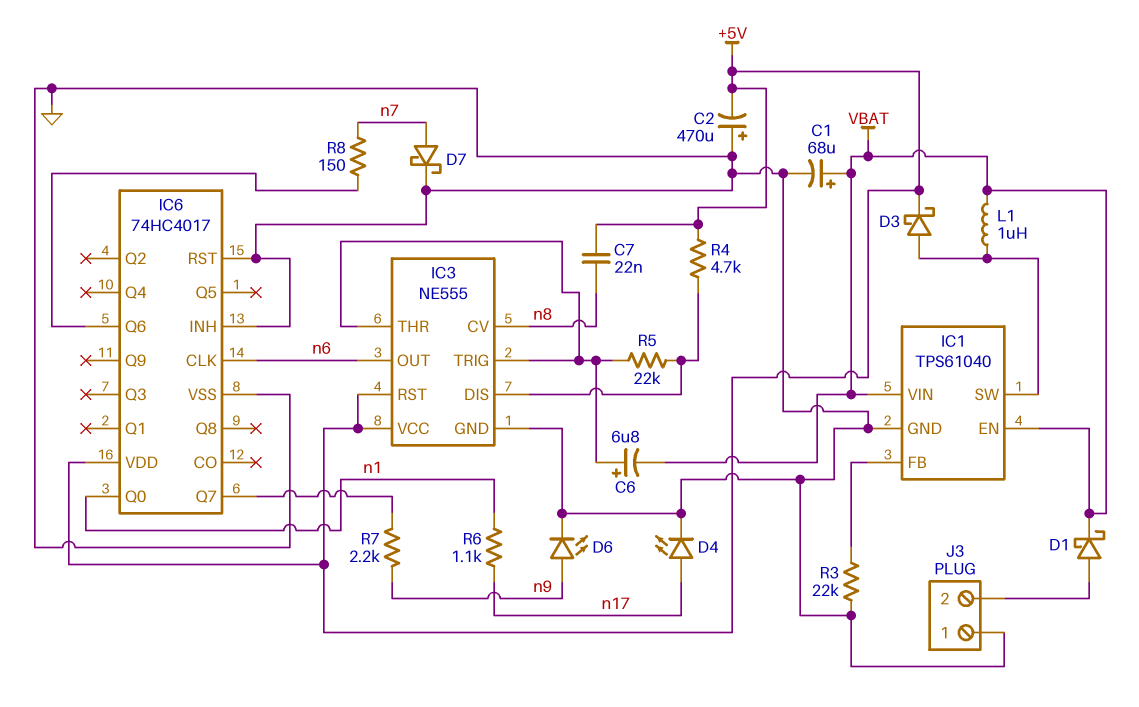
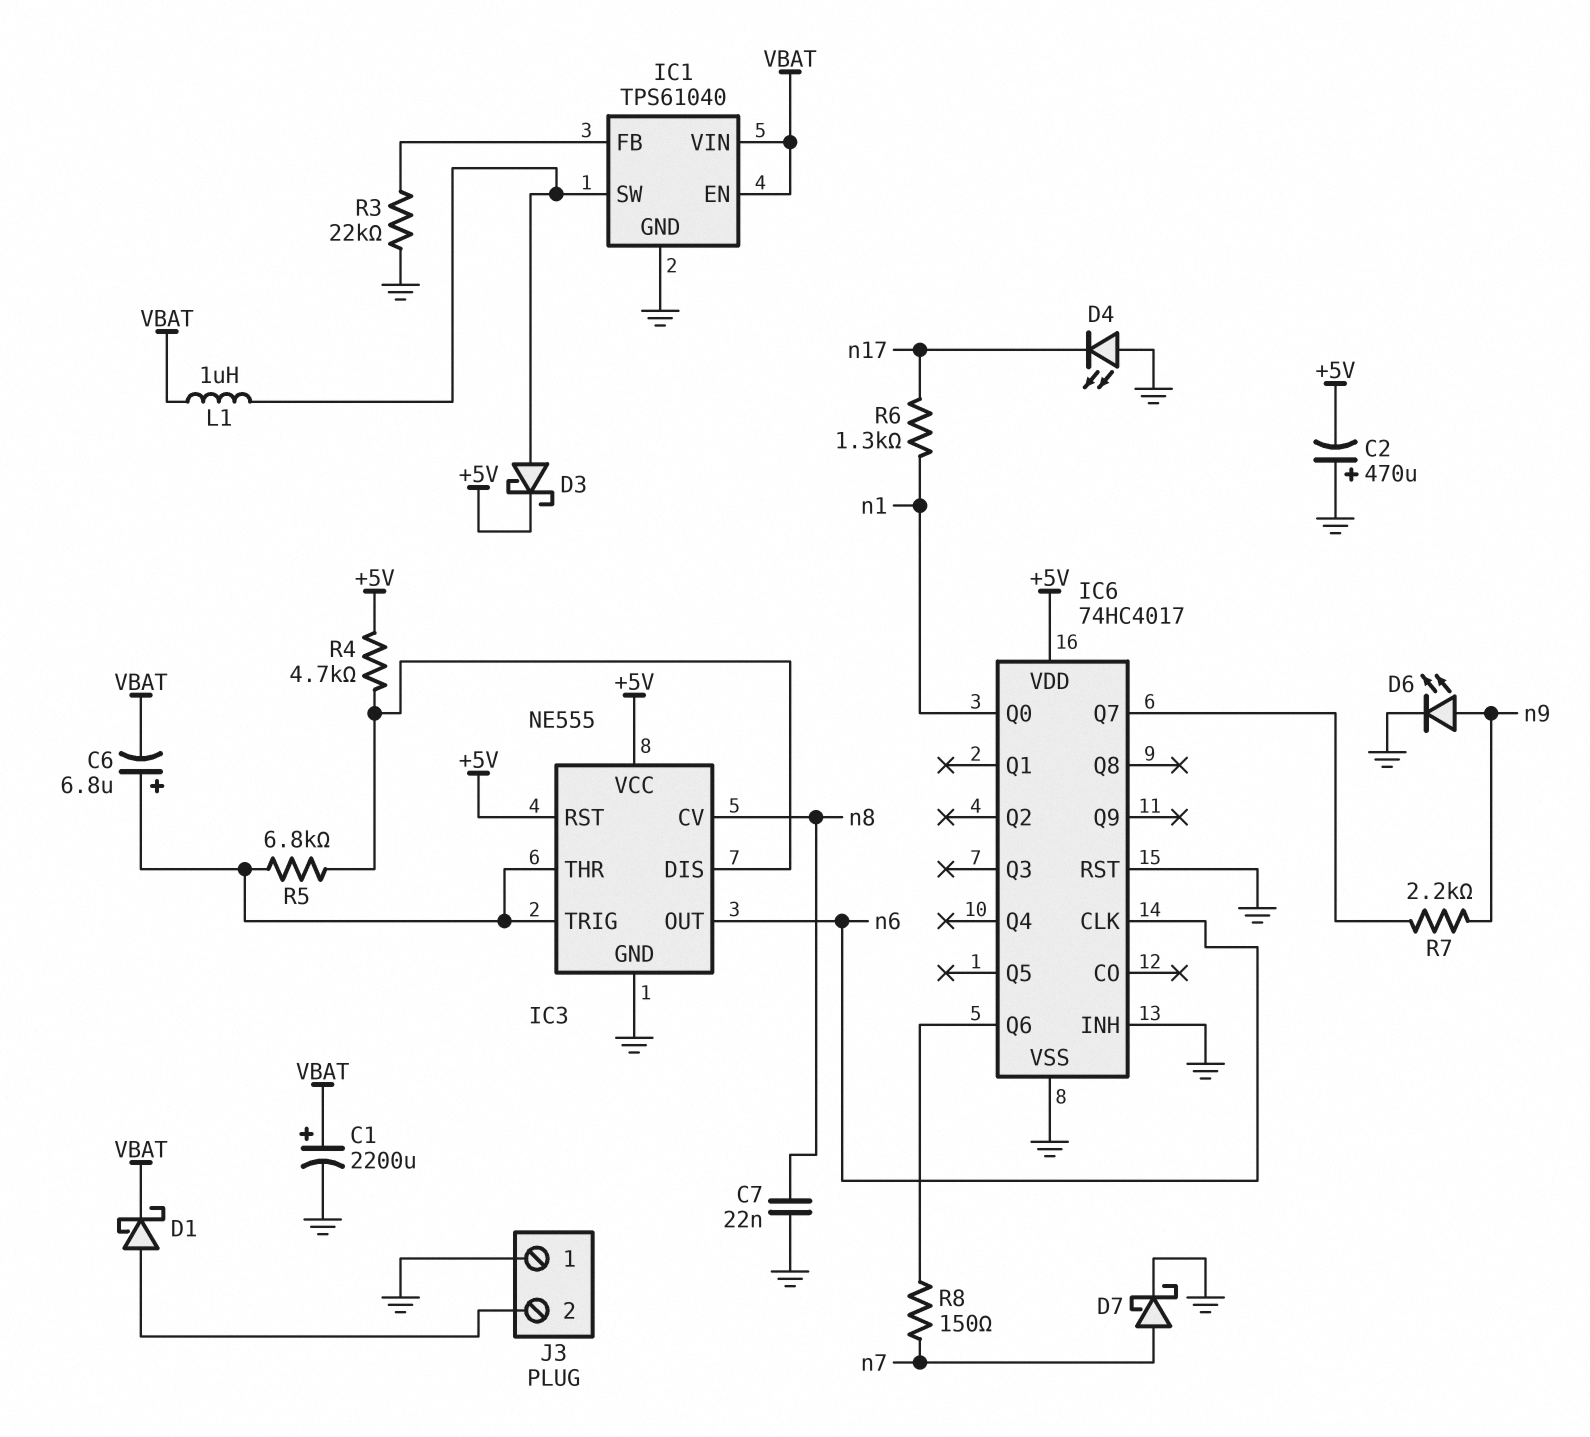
C1: 68uF (plus VBAT, minus GND) -> 2200uF (plus VBAT, minus GND)
C7: 22nF (+5V, n8) -> 22nF (GND, n8)
D4: LED (A n17, K GND) -> LED (A GND, K n17)
R5: 22k (IC3/DIS, IC3/THR) -> 6.8k (IC3/DIS, IC3/THR)
R6: 1.1k (n1, n17) -> 1.3k (n1, n17)

